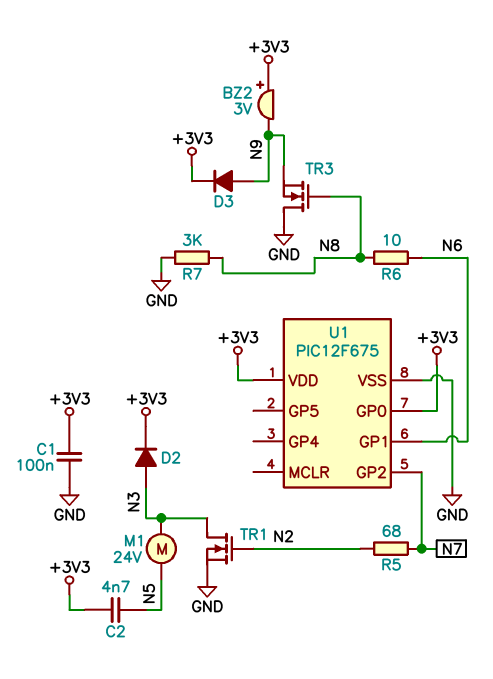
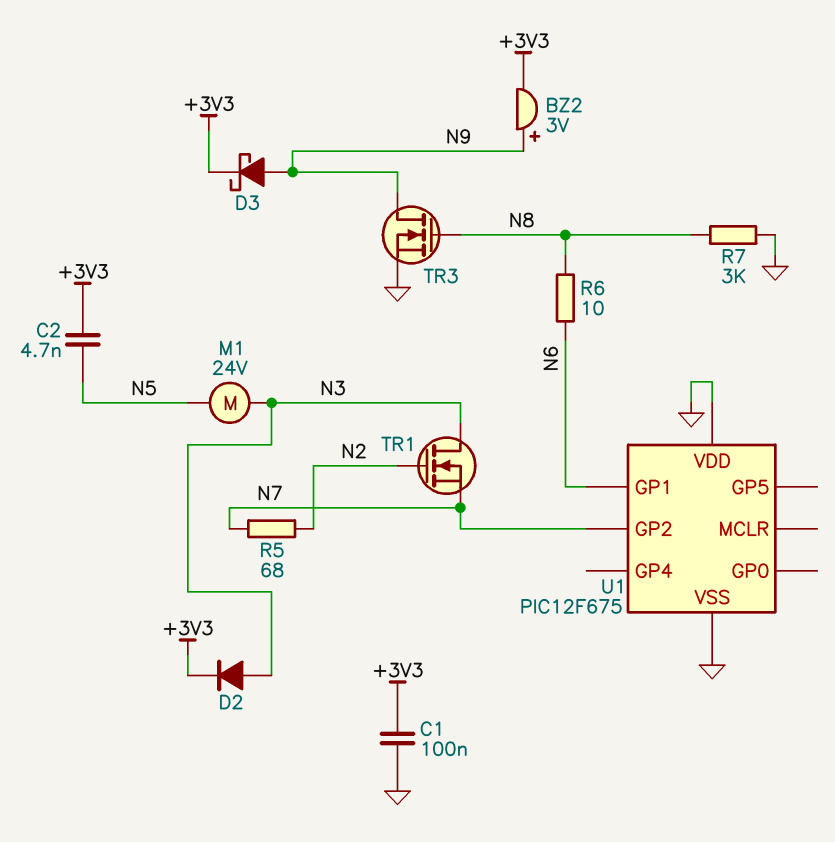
BZ2: buzzer 3V (plus +3V3, minus N9) -> buzzer 3V (plus N9, minus +3V3)
D3: diode (A N9, K +3V3) -> schottky (A N9, K +3V3)
TR1: NMOS (G N2, D N3, S GND) -> NMOS (G N2, D N3, S N7)
TR3: NMOS (G N8, D GND, S N9) -> NMOS (G N8, D N9, S GND)
U1 pin GP0: +3V3 -> none
U1 pin VDD: +3V3 -> GND

